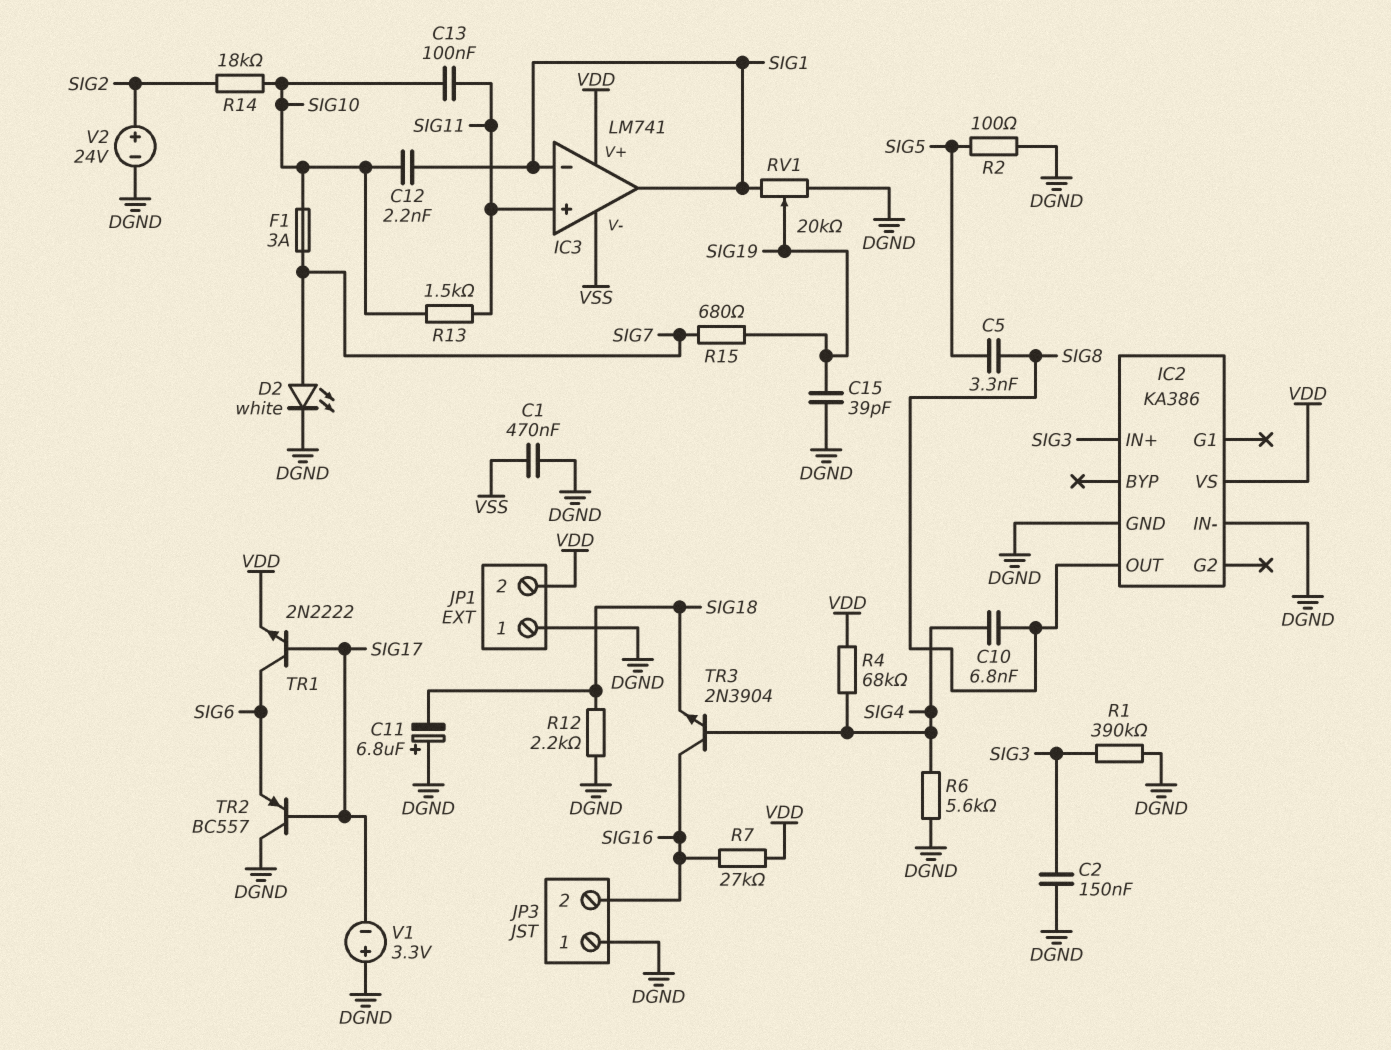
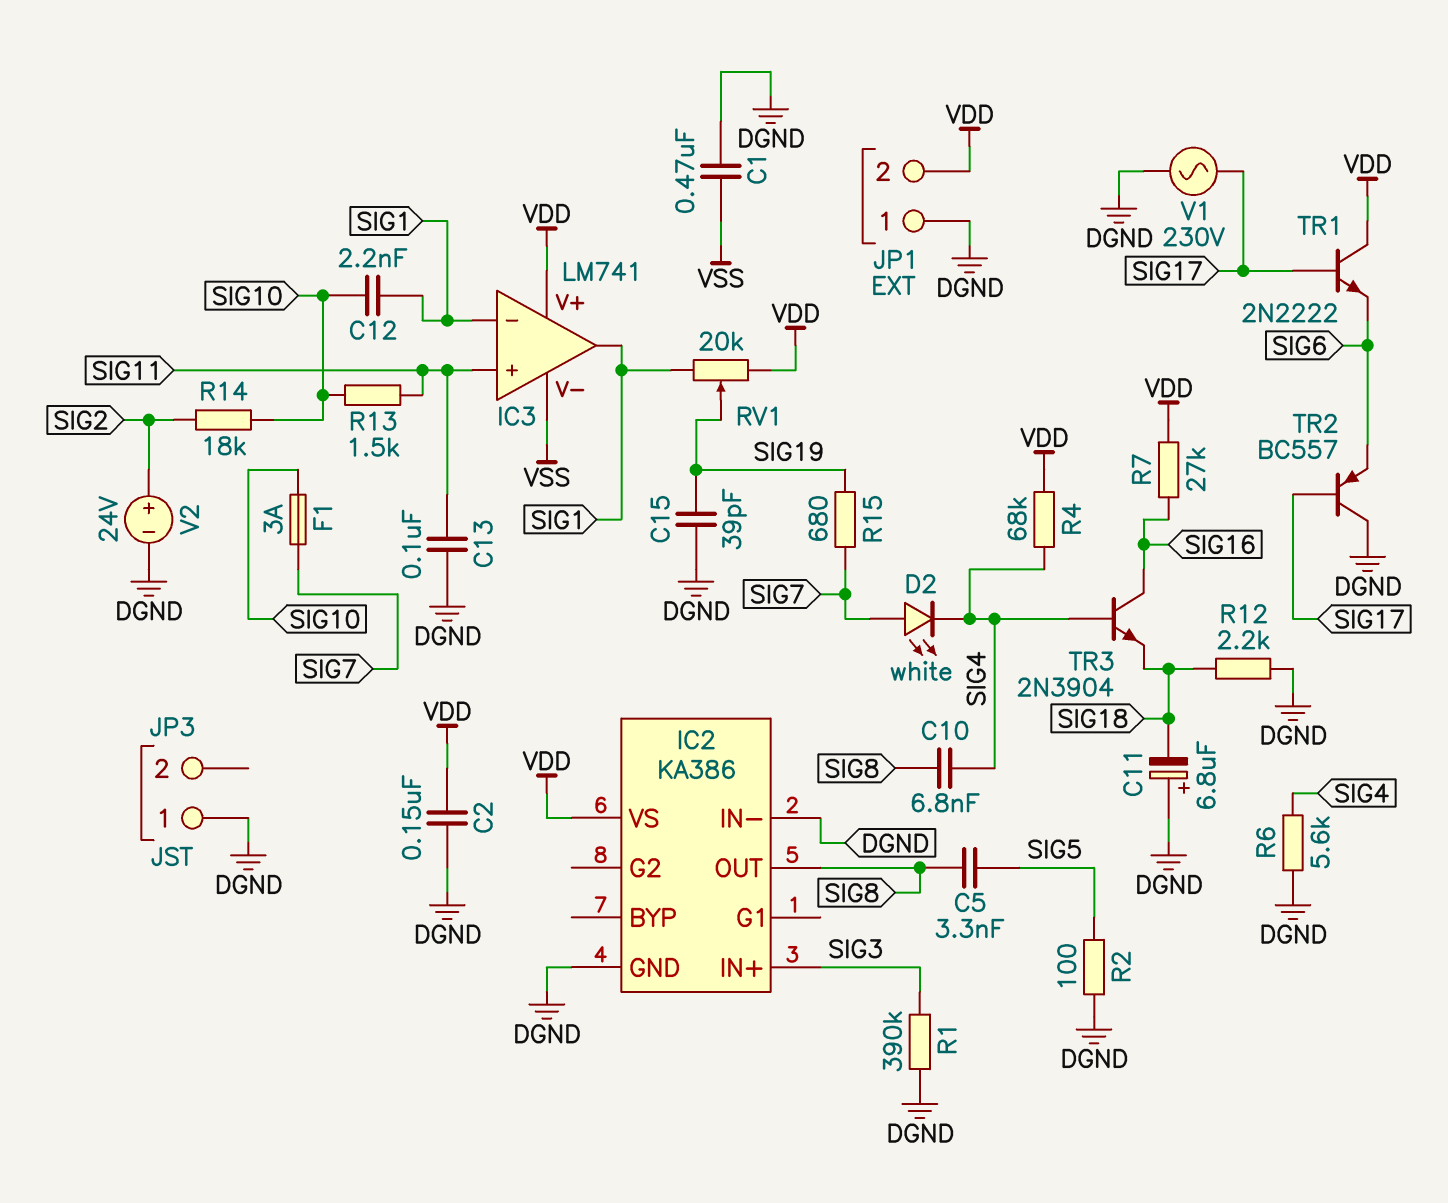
C2: 150nF (DGND, SIG3) -> 150nF (DGND, VDD)
C13: 100nF (SIG10, SIG11) -> 100nF (DGND, SIG11)
D2: LED white (A SIG7, K DGND) -> LED white (A SIG7, K SIG4)
JP3 pin 2: SIG16 -> none
RV1: 20k (DGND, SIG1, wiper SIG19) -> 20k (SIG1, VDD, wiper SIG19)
TR1: NPN 2N2222 (B SIG17, C SIG6, E VDD) -> NPN 2N2222 (B SIG17, C VDD, E SIG6)
V1: 3.3V (plus DGND, minus SIG17) -> AC 230V (DGND, SIG17)

